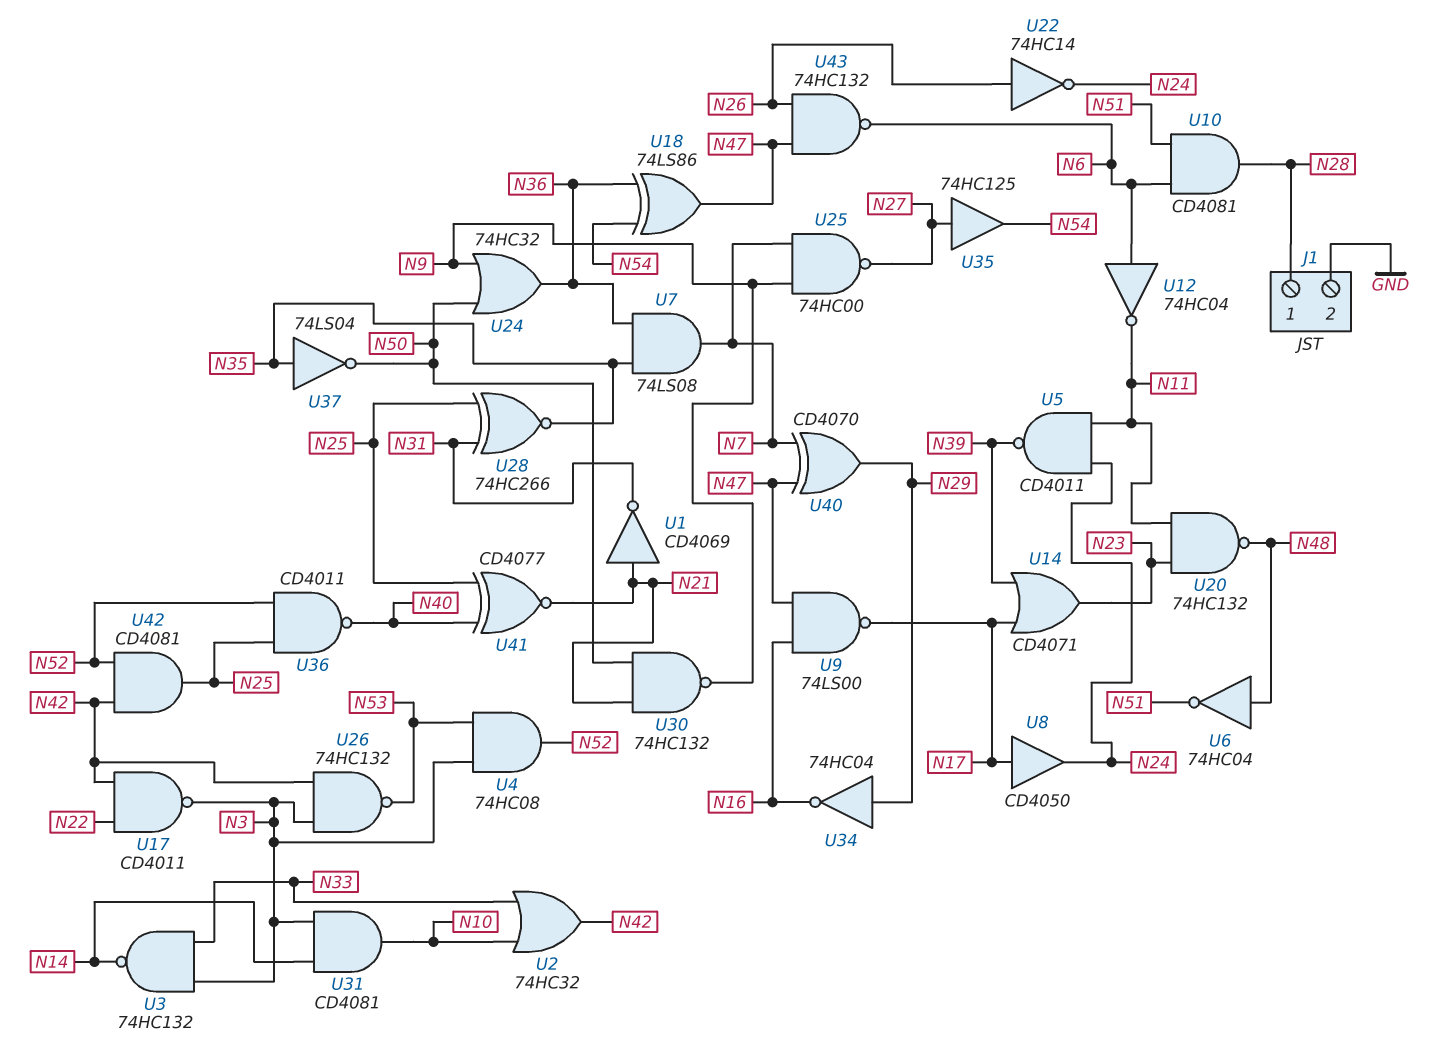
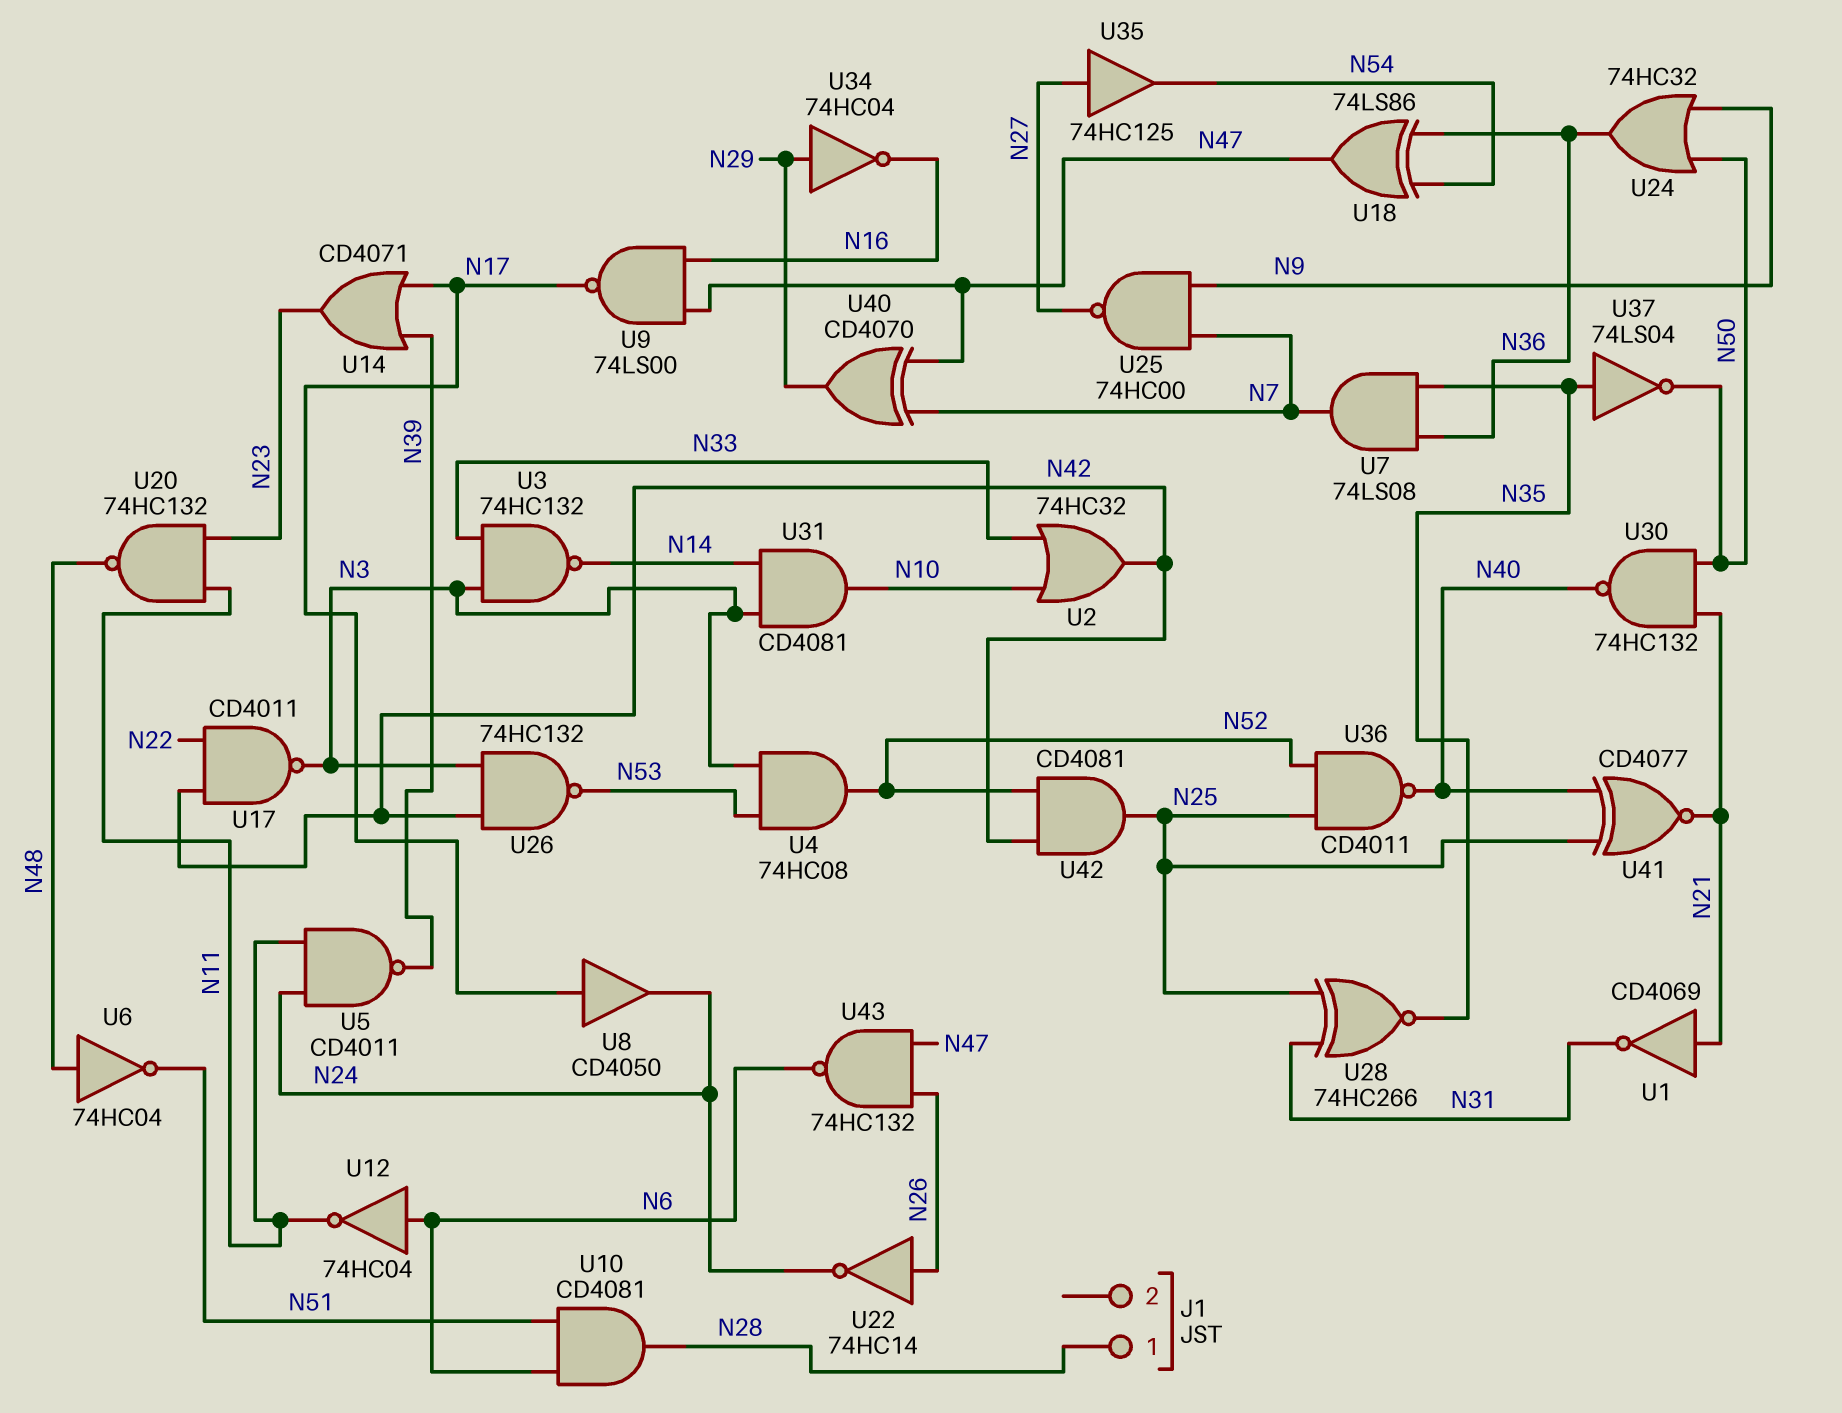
J1 pin 2: GND -> none
U30: NAND 74HC132 (in N21, in N50, out N9) -> NAND 74HC132 (in N21, in N50, out N40)

